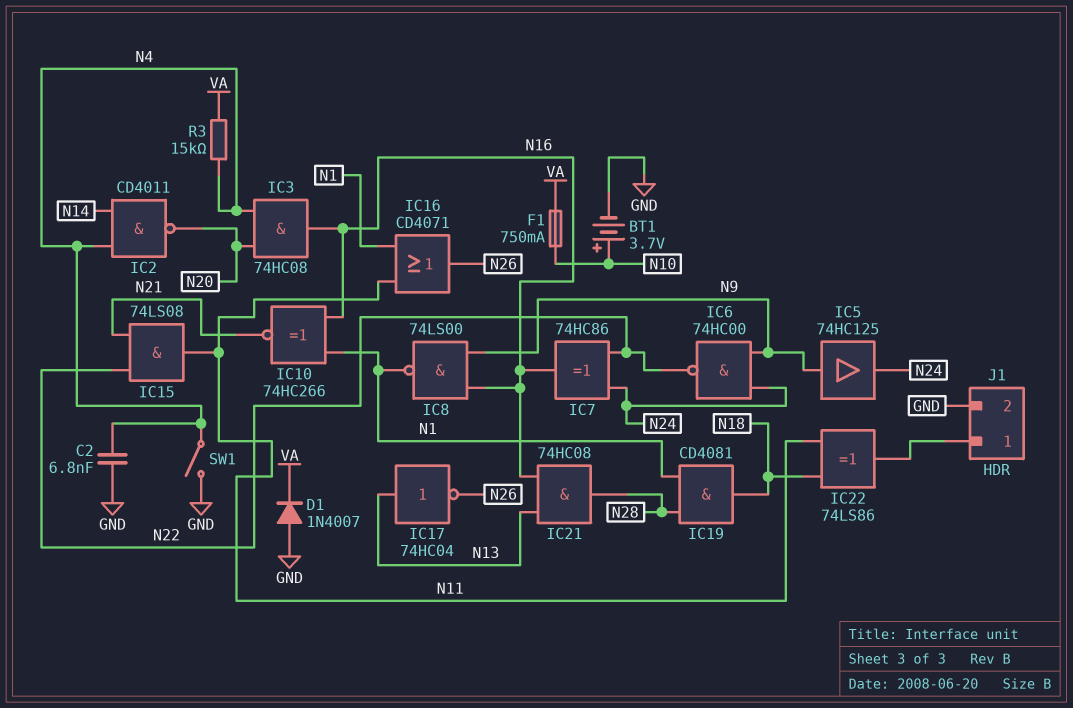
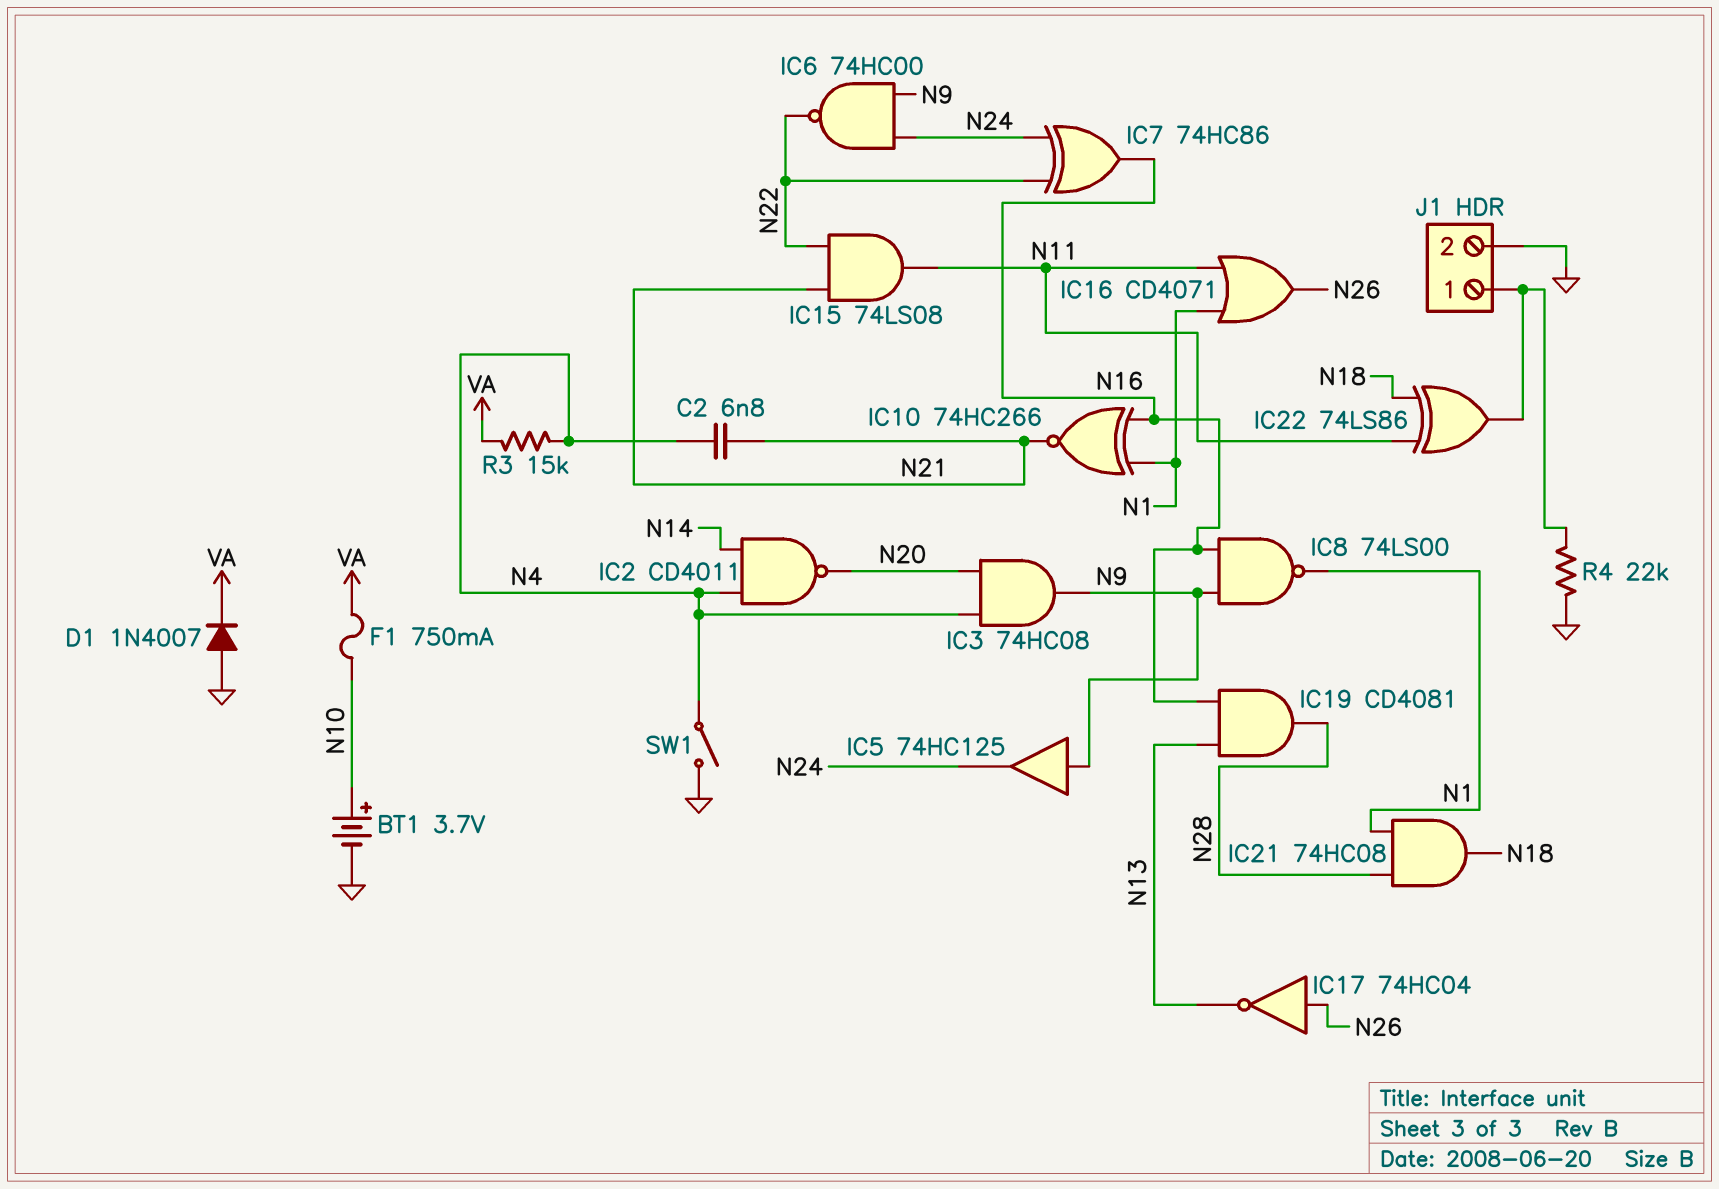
C2: 6.8nF (GND, N4) -> 6.8nF (N4, N21)
IC3: AND 74HC08 (in N4, in N20, out N16) -> AND 74HC08 (in N4, in N20, out N9)
IC17: NOT 74HC04 (in N13, out N26) -> NOT 74HC04 (in N26, out N13)
IC19: AND CD4081 (in N1, in N28, out N18) -> AND CD4081 (in N13, in N16, out N28)
IC21: AND 74HC08 (in N13, in N16, out N28) -> AND 74HC08 (in N1, in N28, out N18)
R4: none -> 22k (GND, J1/1)

